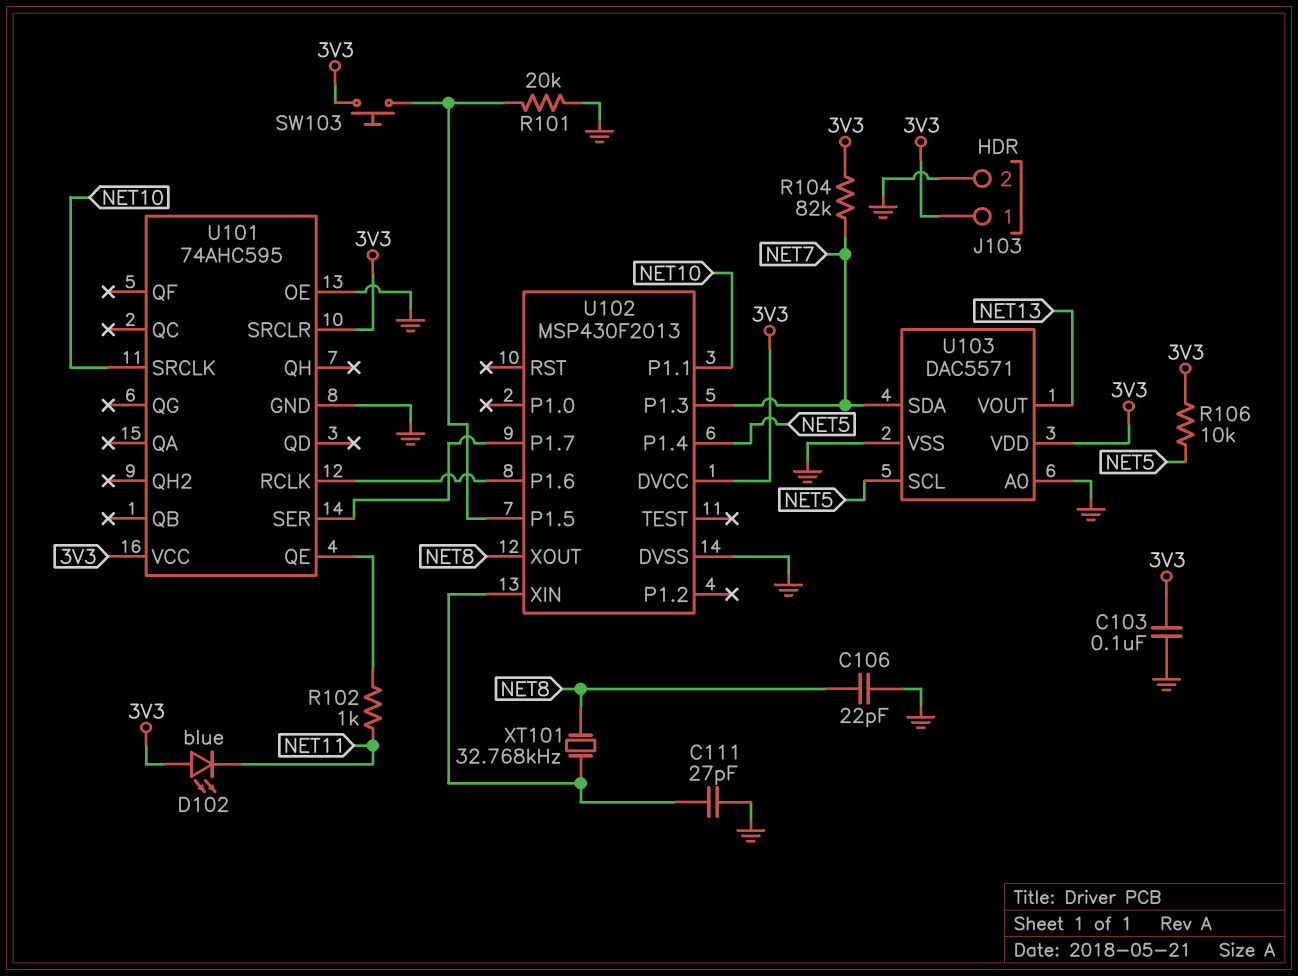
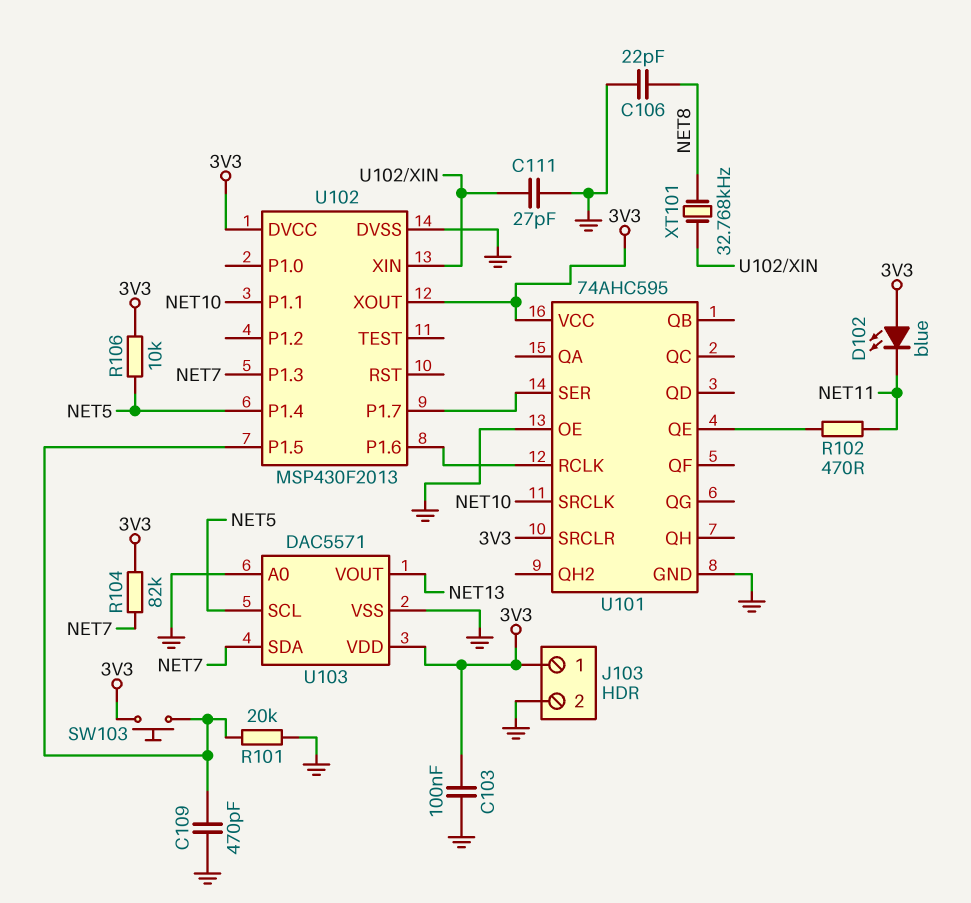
C109: none -> 470pF (GND, U102/P1.5)
R102: 1k (NET11, U101/QE) -> 470 (NET11, U101/QE)
U102 pin XOUT: NET8 -> 3V3

